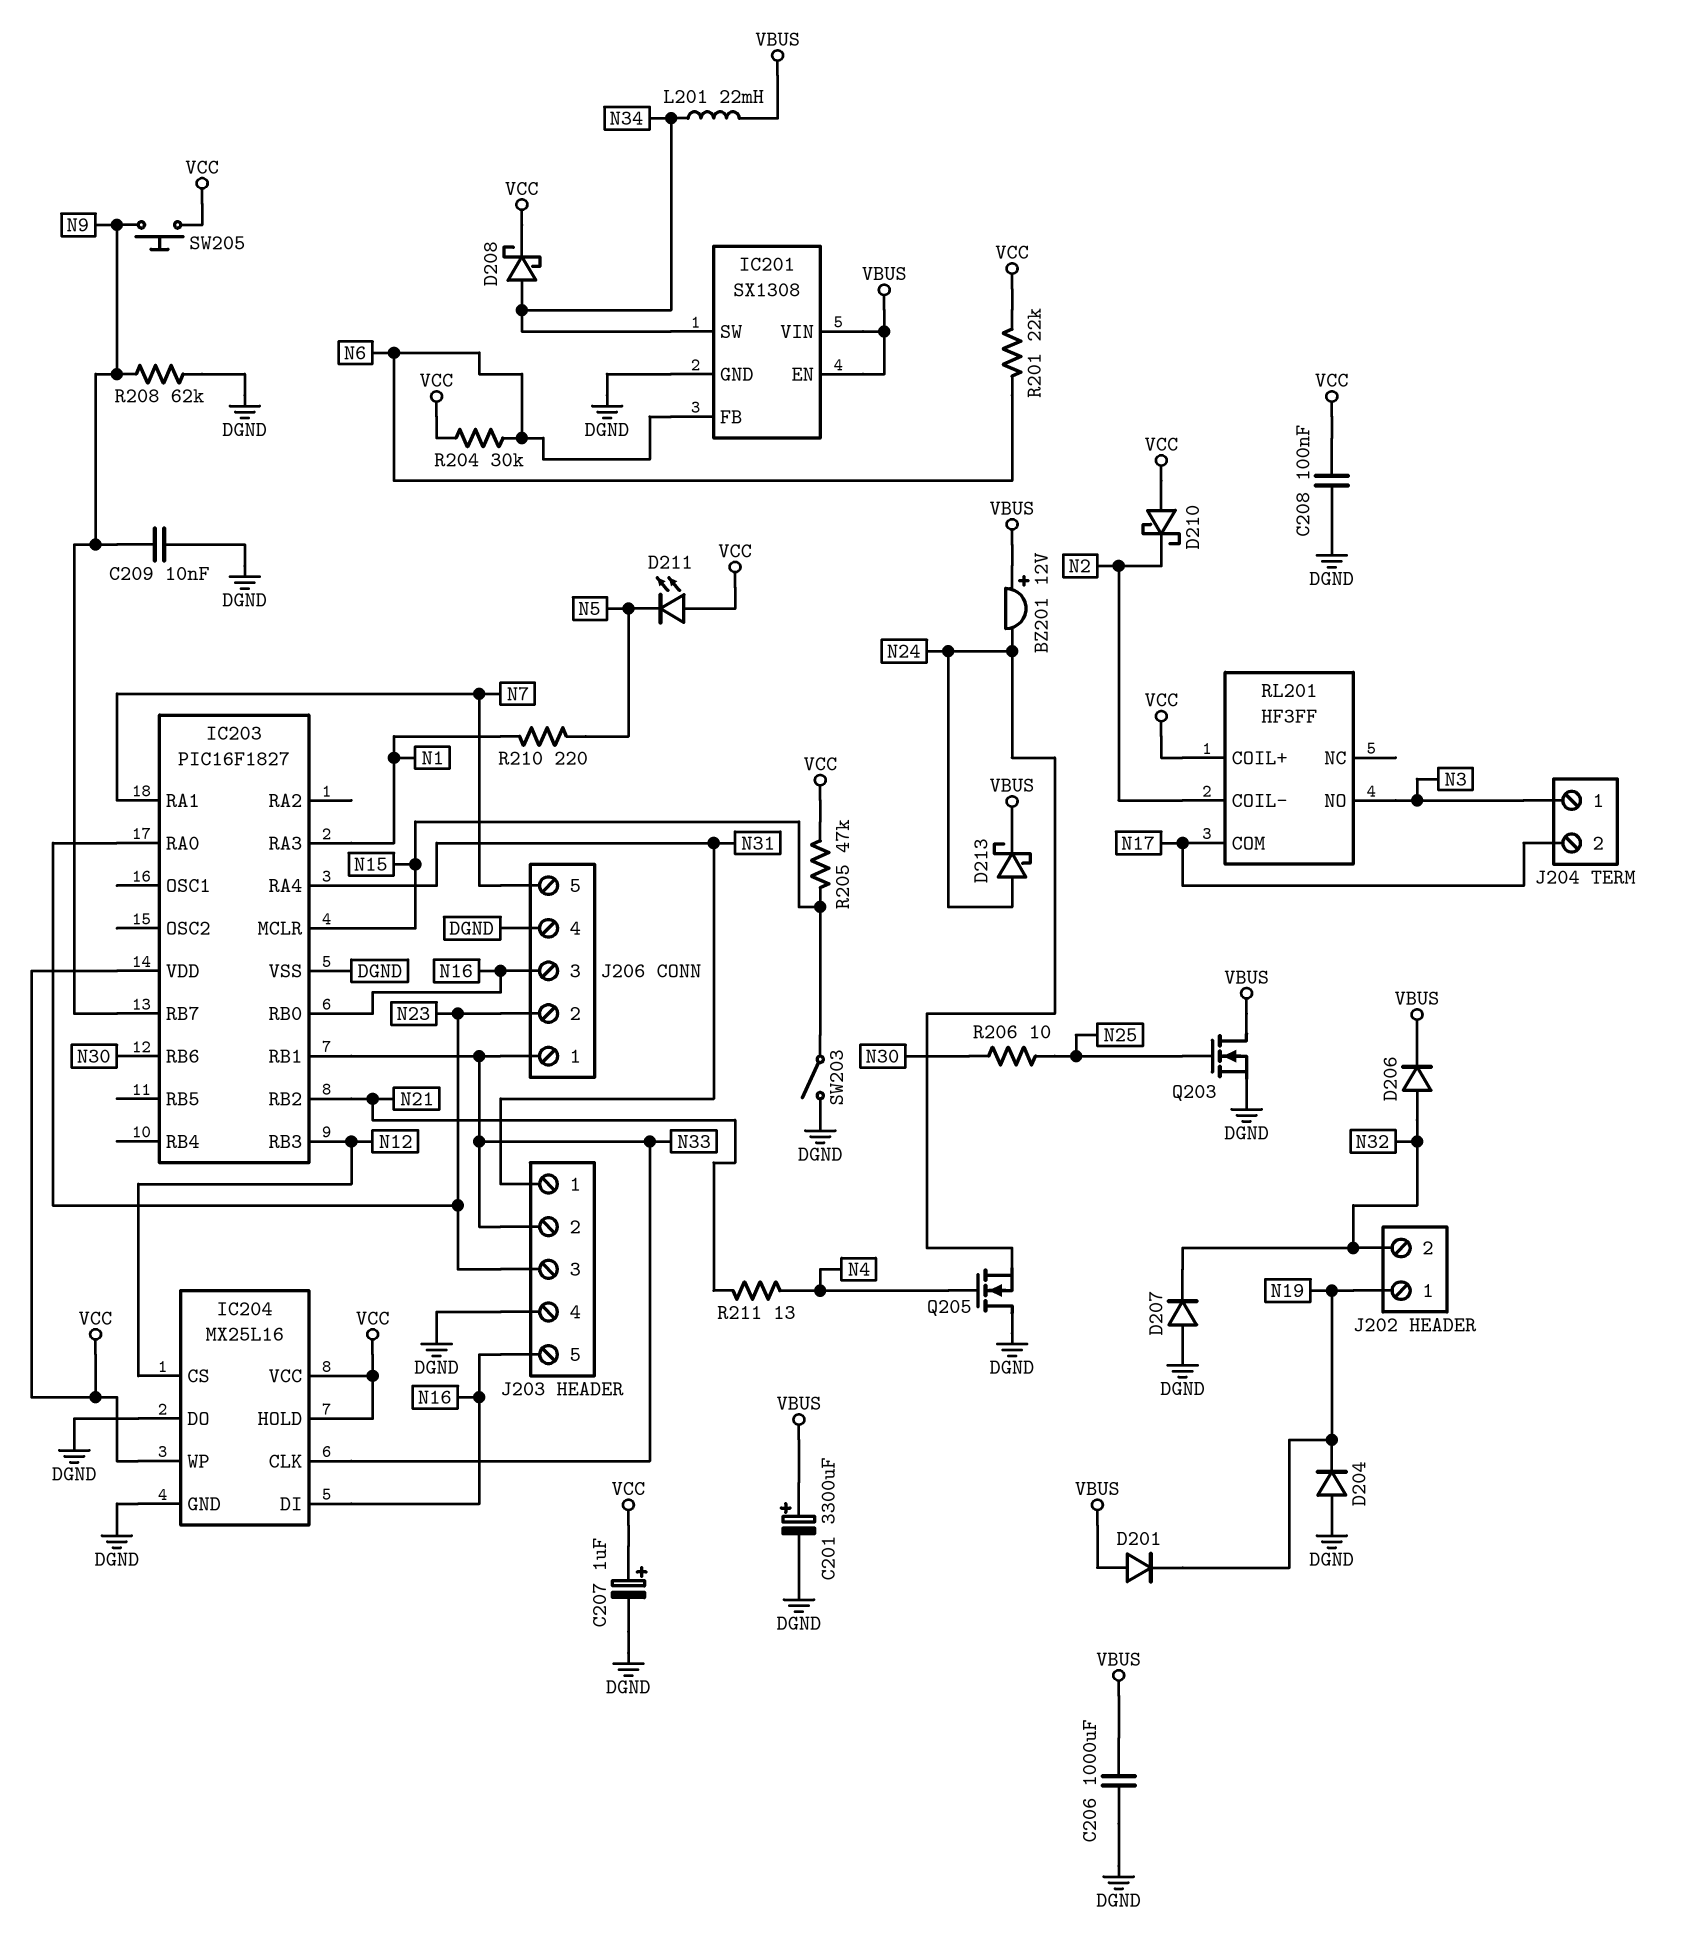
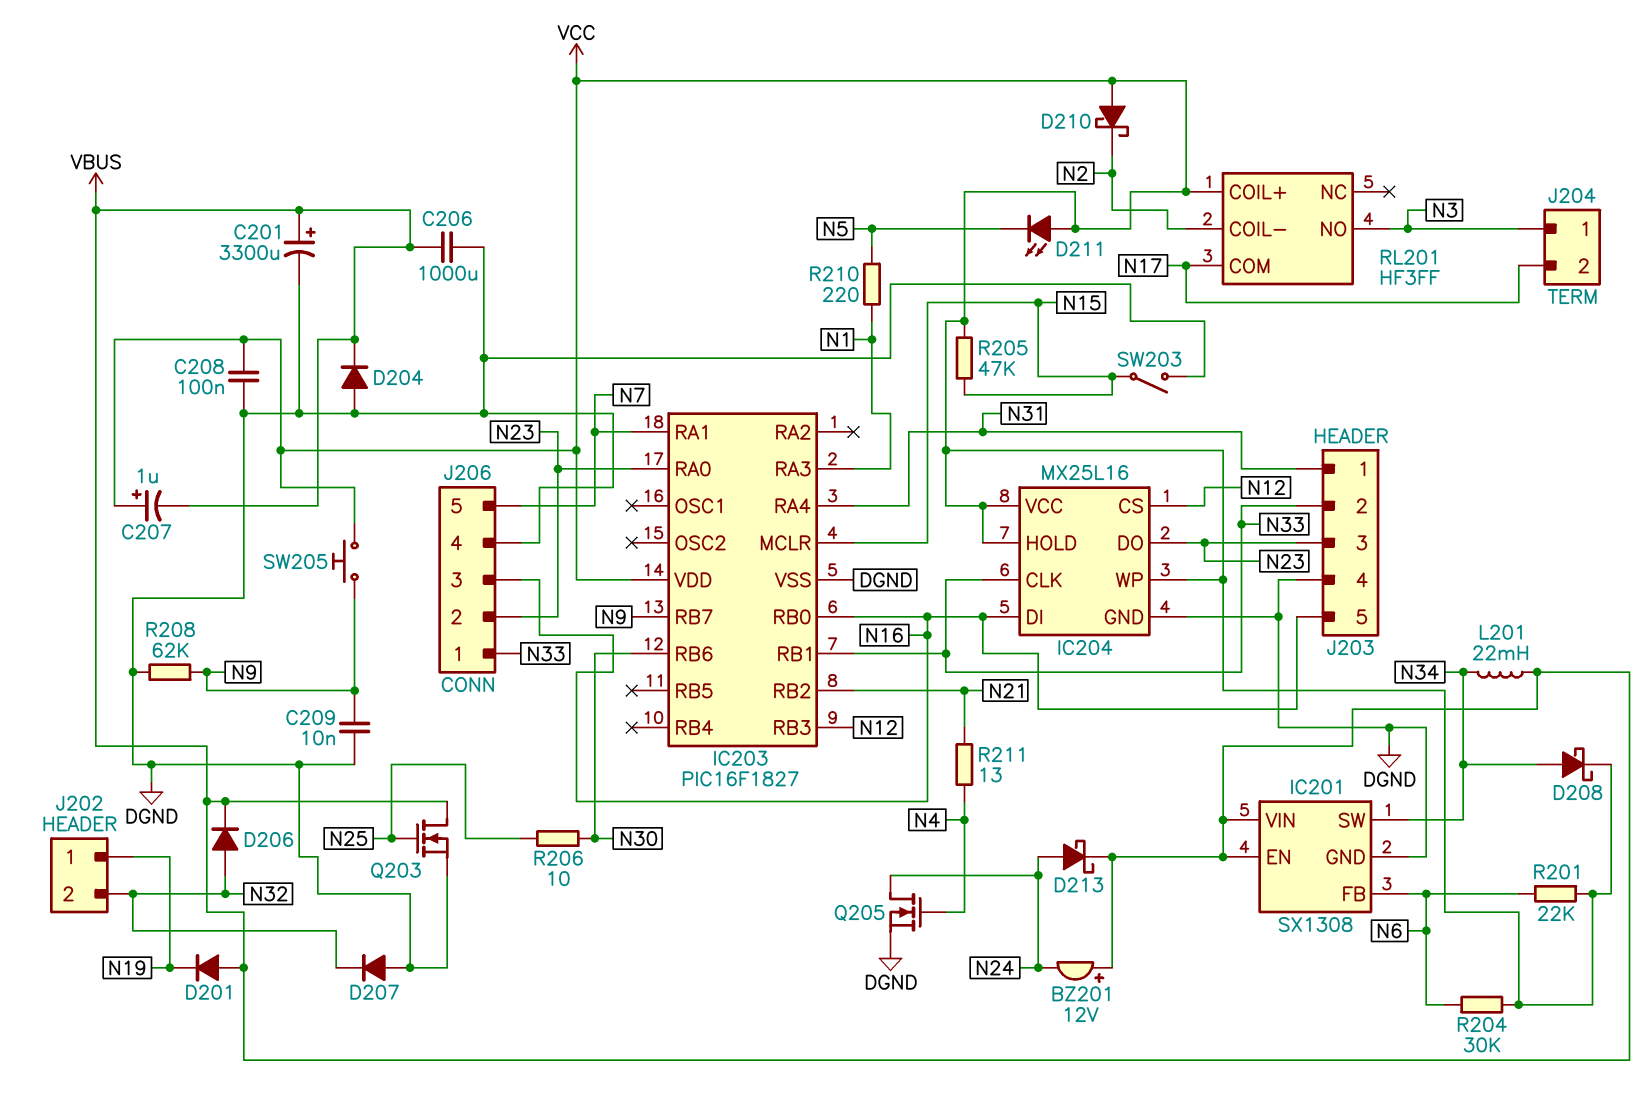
C207: 1uF (plus VCC, minus DGND) -> 1uF (plus VCC, minus VBUS)
D204: diode (A DGND, K N19) -> diode (A DGND, K VBUS)
IC204 pin DO: DGND -> N23
Q205: NMOS (G N4, D DGND, S N24) -> NMOS (G N4, D N24, S DGND)

